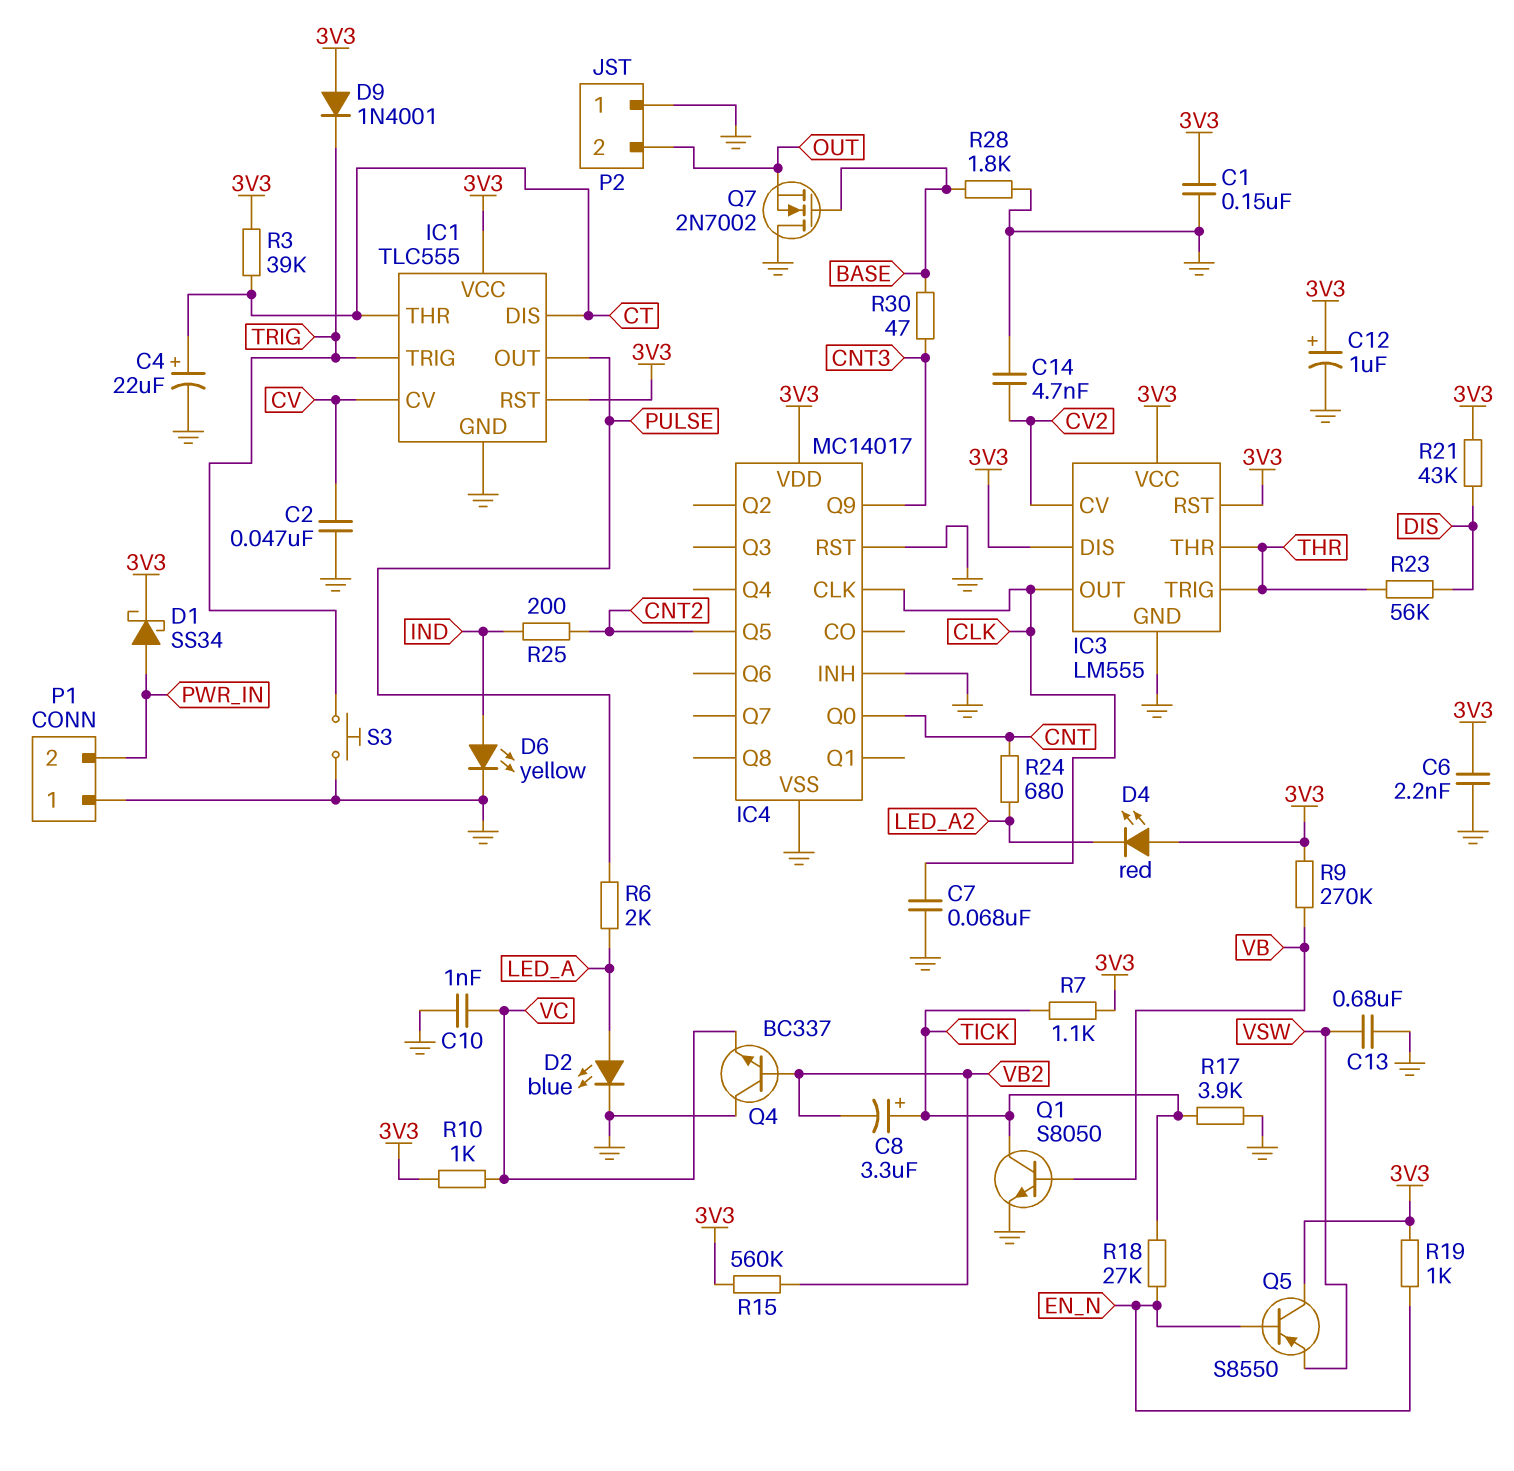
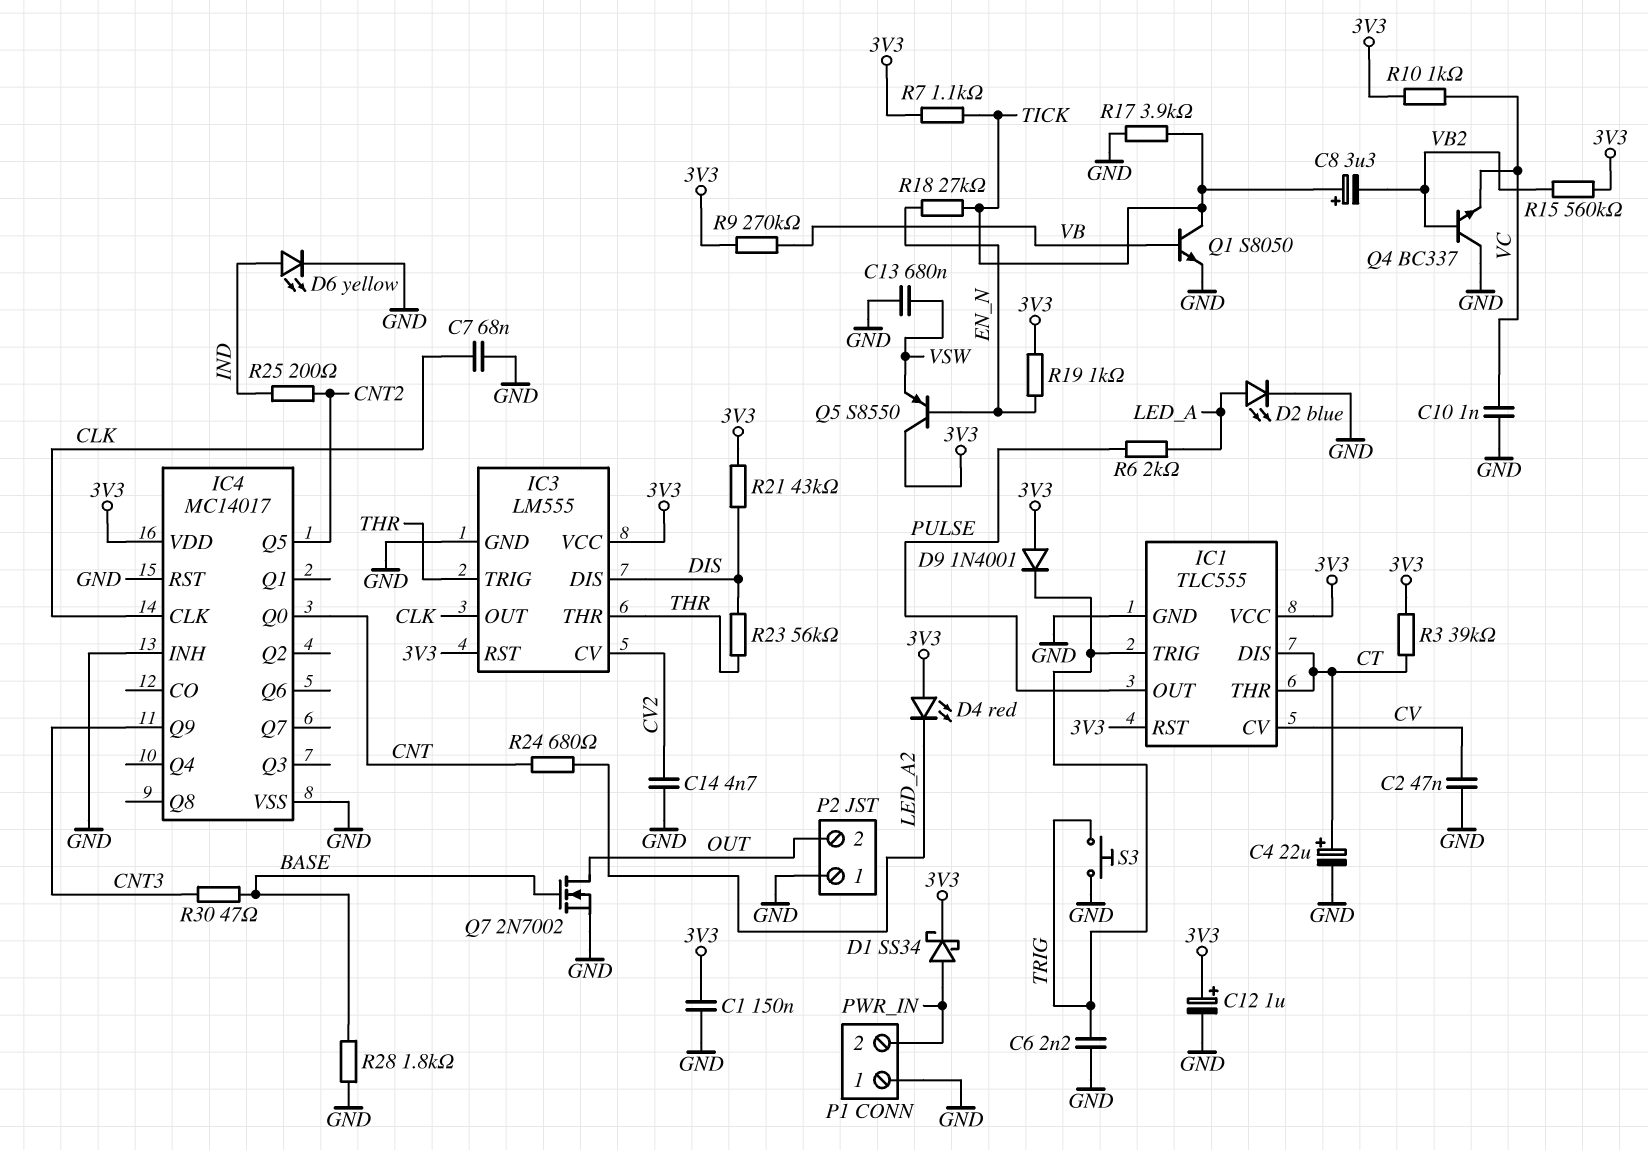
C6: 2.2nF (3V3, GND) -> 2.2nF (GND, TRIG)
IC3 pin DIS: 3V3 -> DIS
Q7: NMOS 2N7002 (G BASE, D GND, S OUT) -> NMOS 2N7002 (G BASE, D OUT, S GND)

